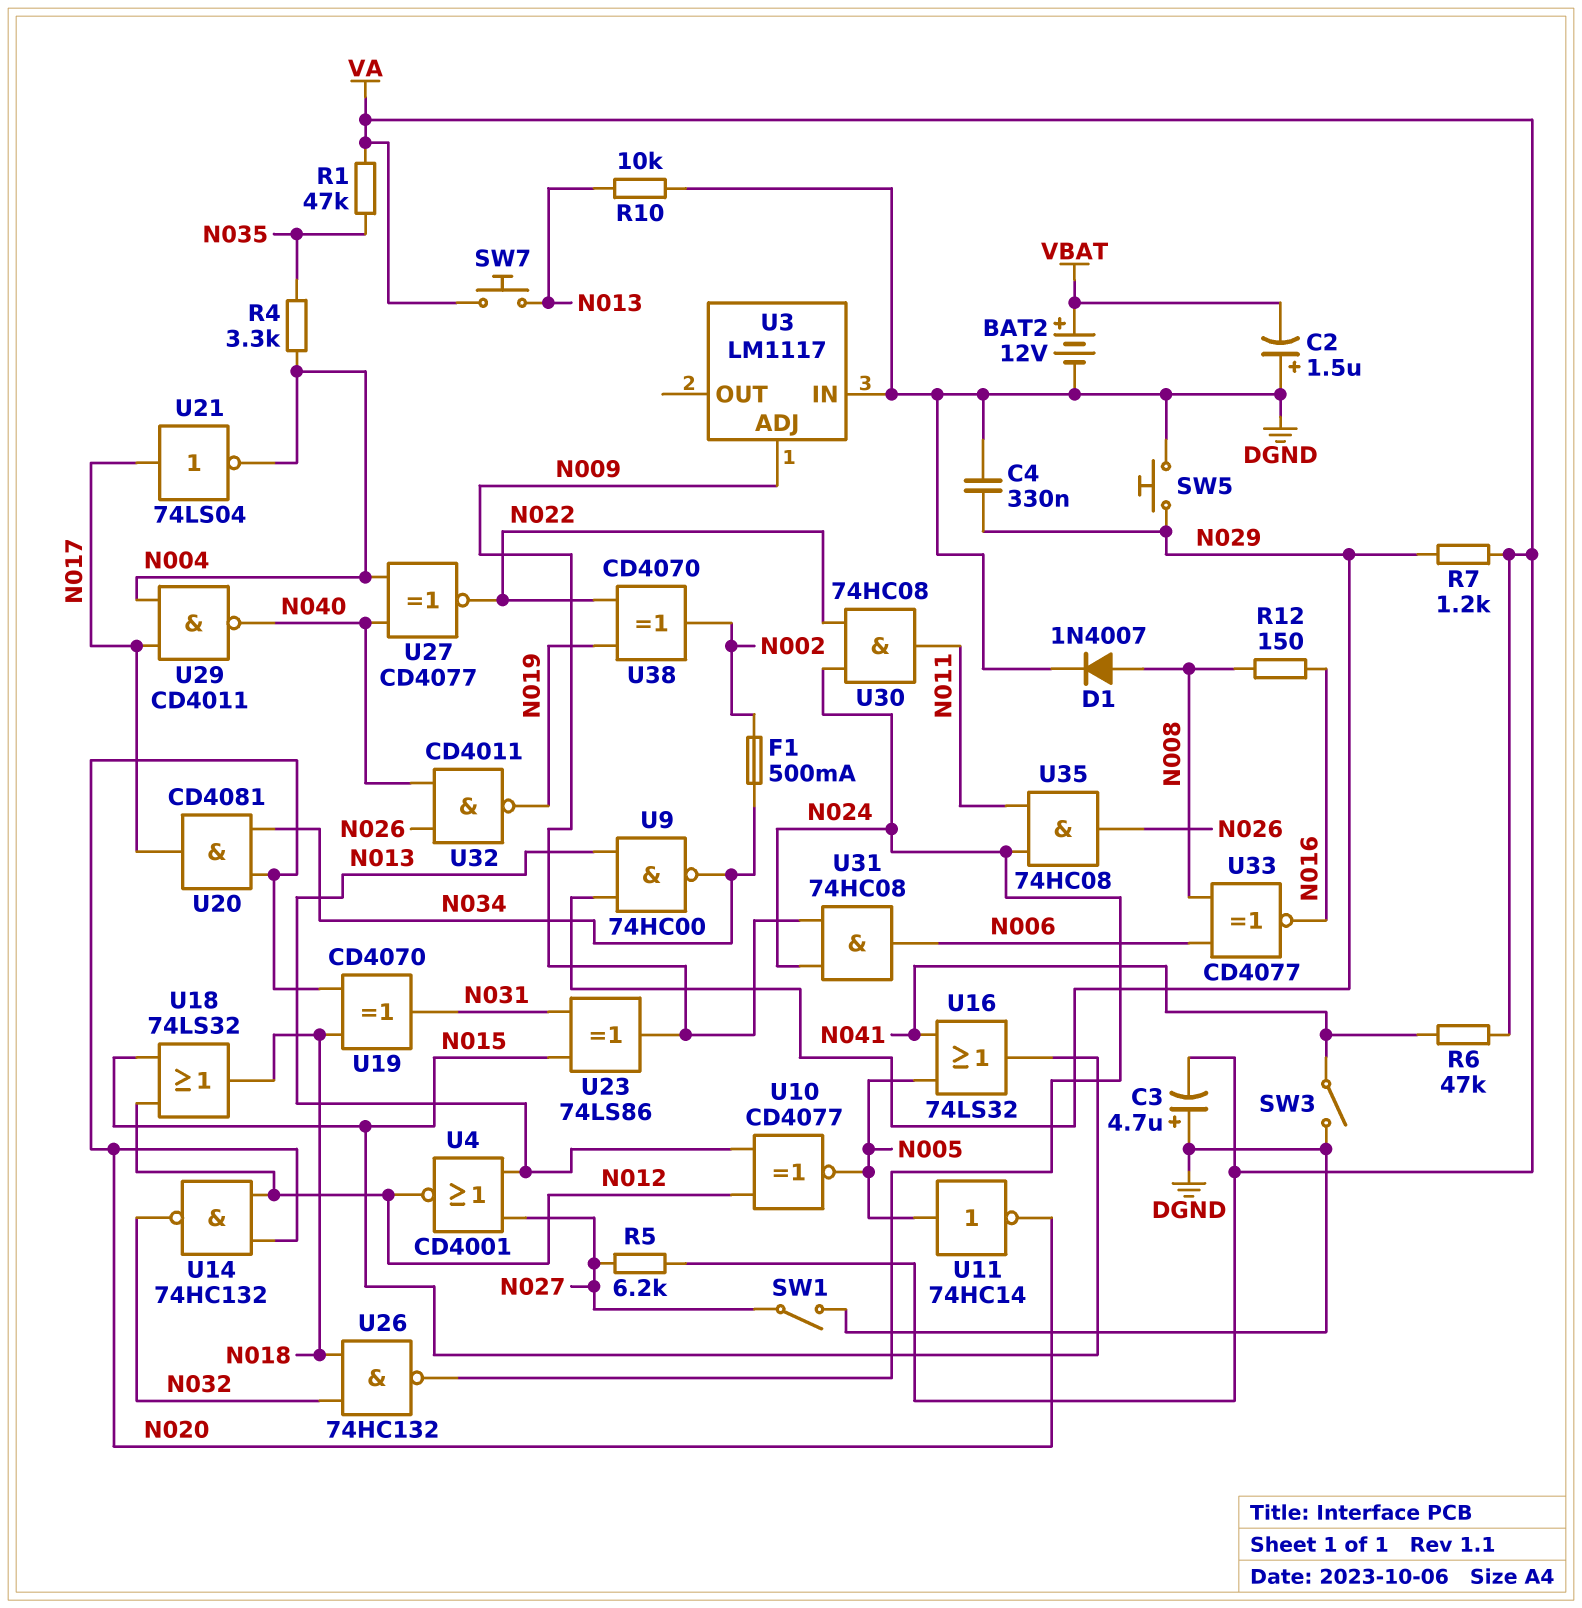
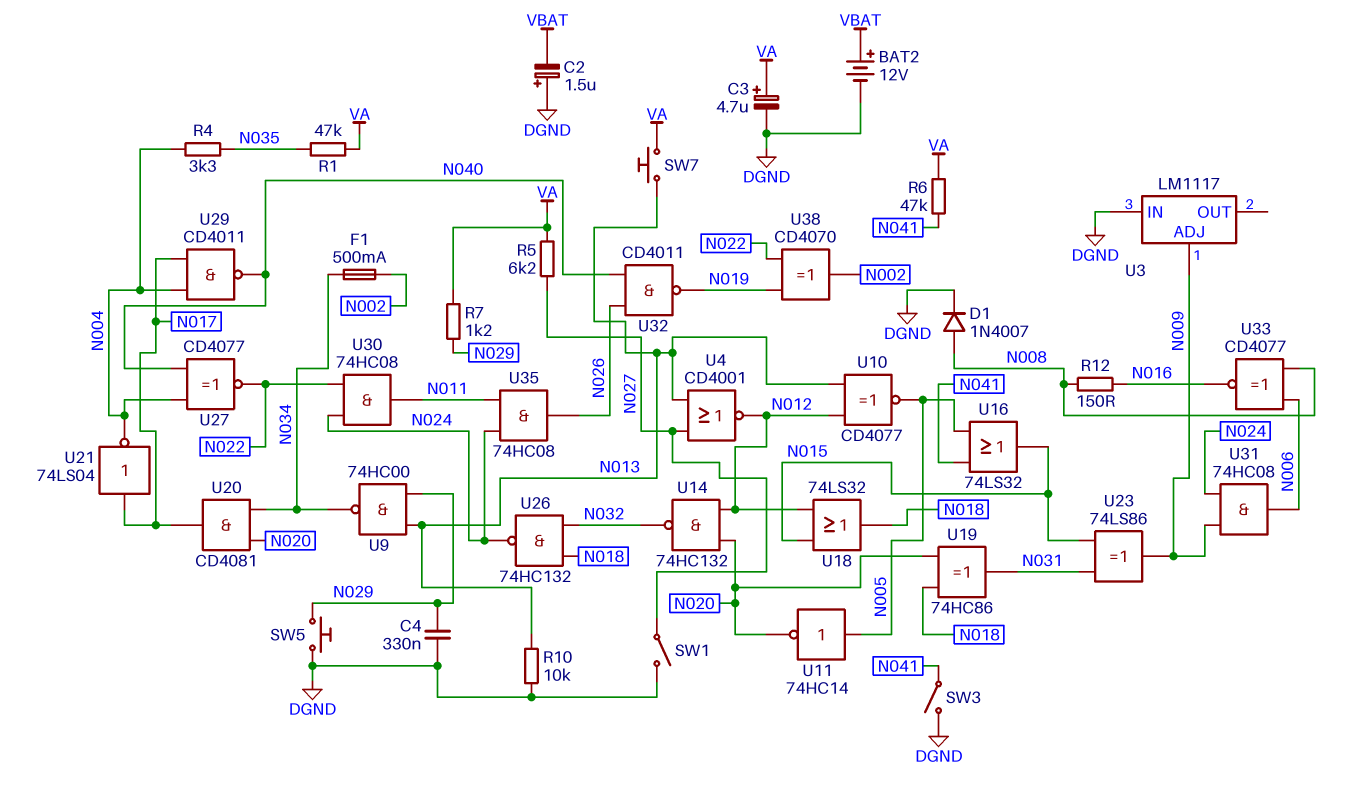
C3: 4.7uF (plus DGND, minus VA) -> 4.7uF (plus VA, minus DGND)
U19: XOR CD4070 (in N018, in N020, out N031) -> XOR 74HC86 (in N018, in N020, out N031)

